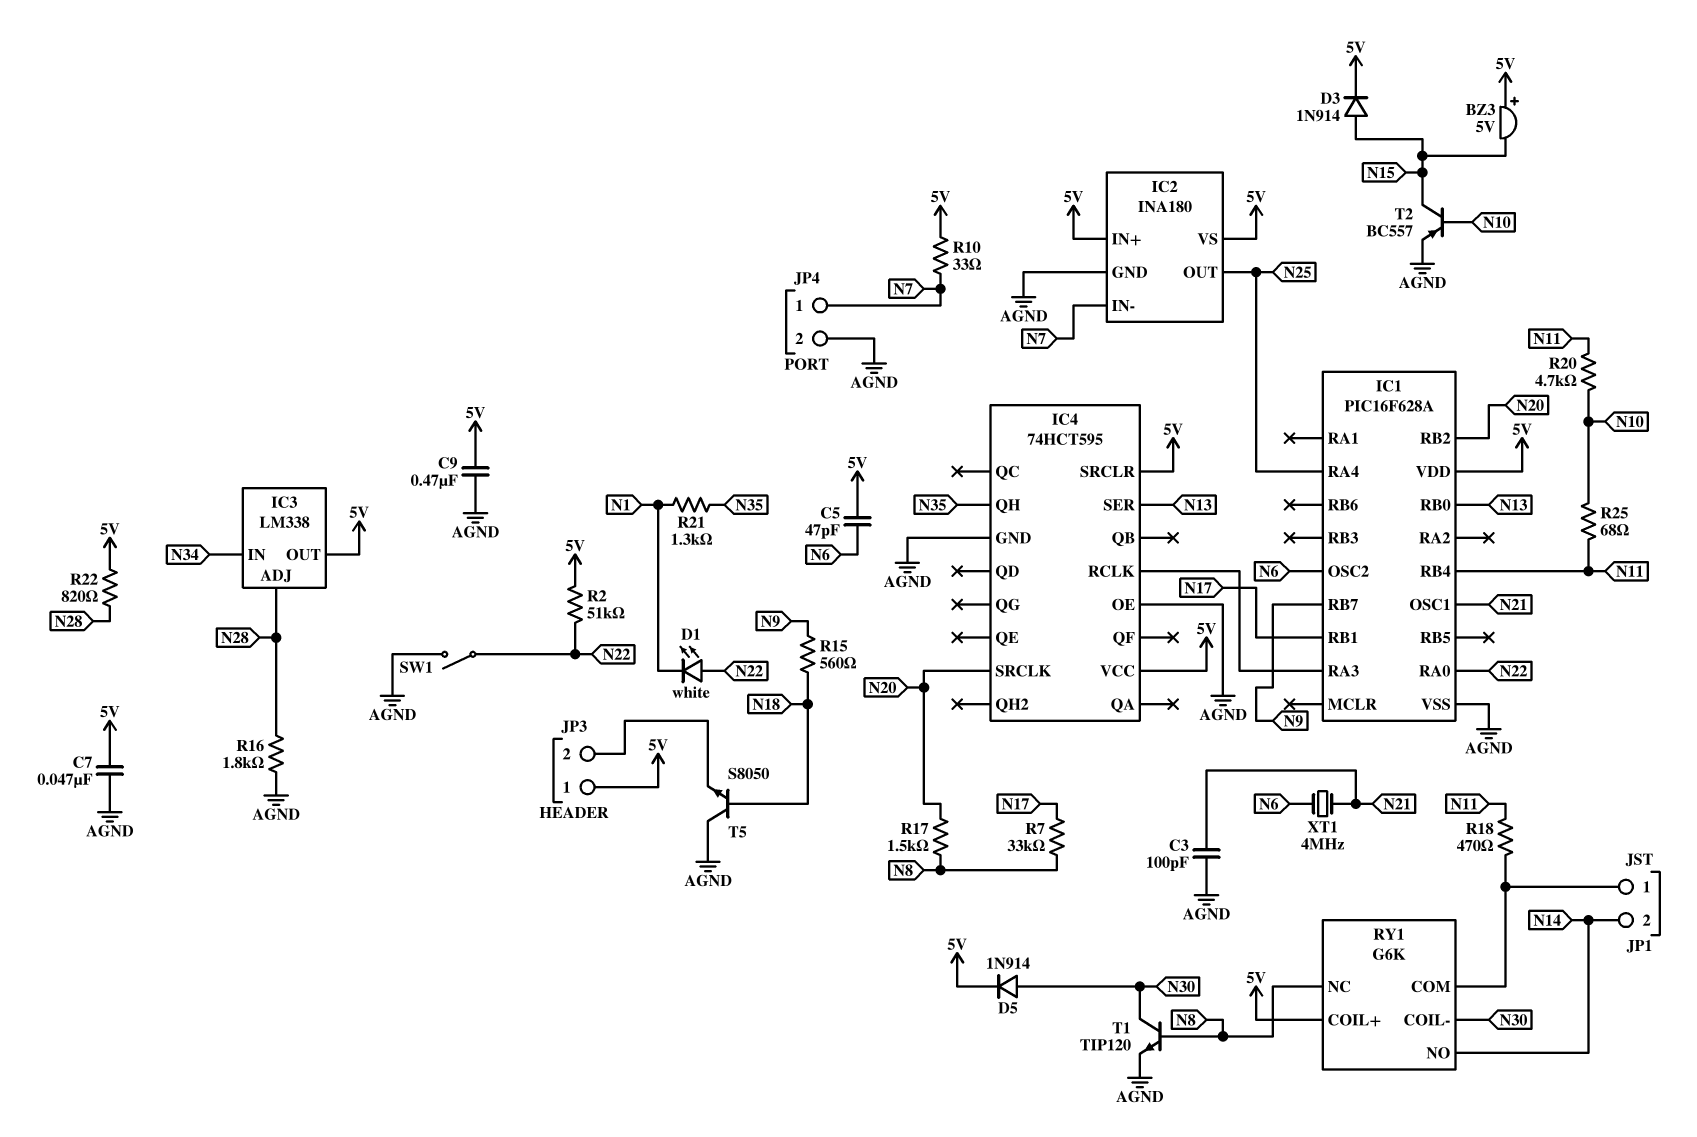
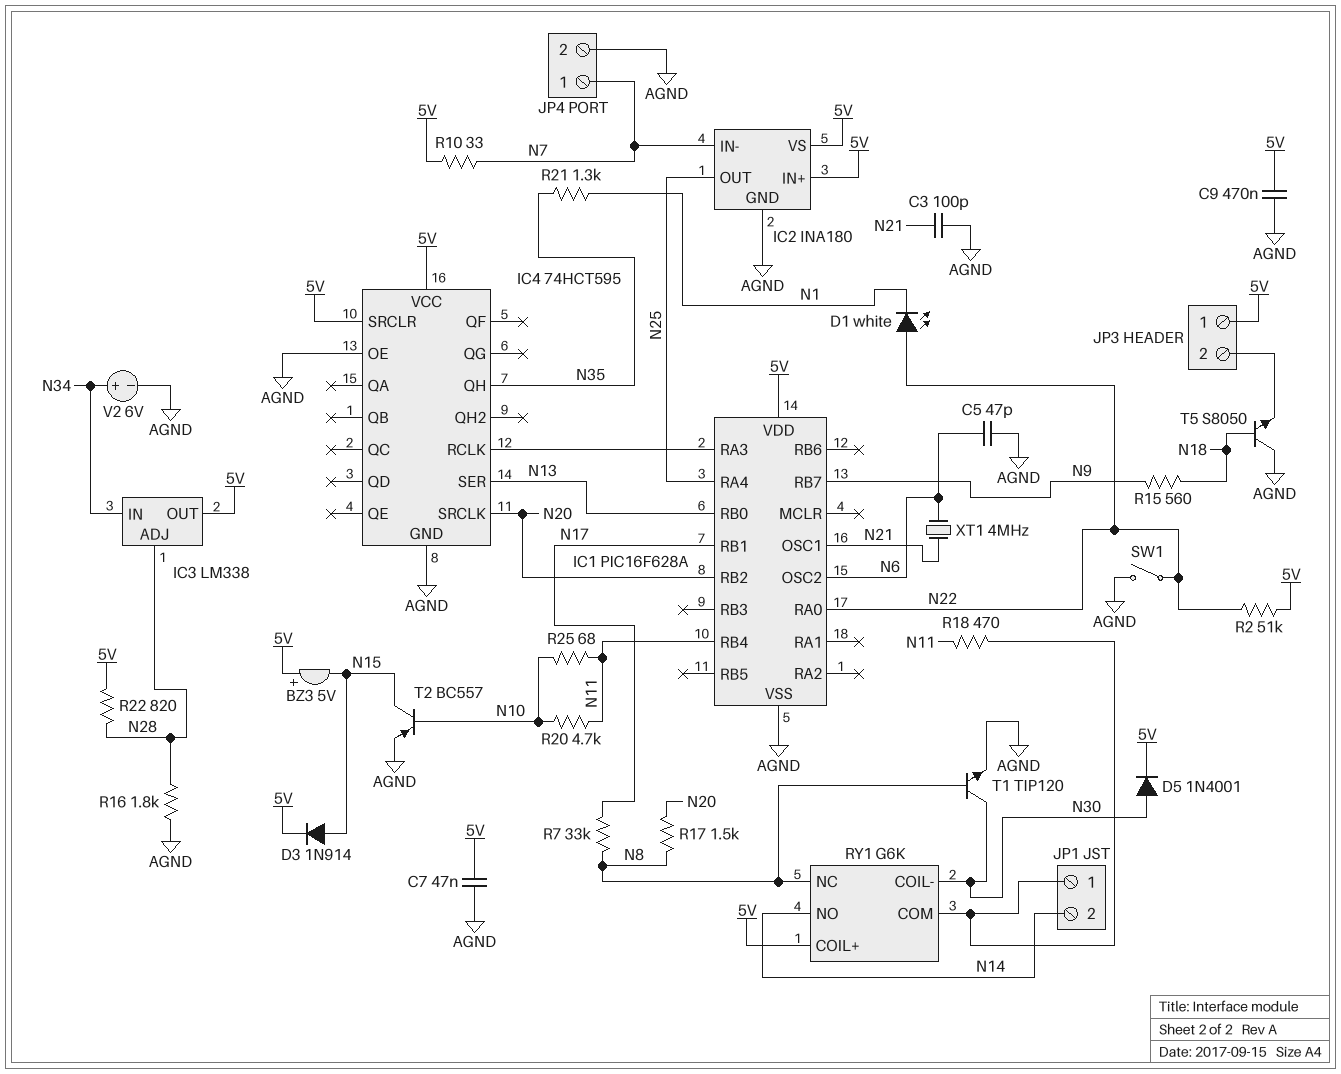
C5: 47pF (5V, N6) -> 47pF (AGND, N6)
D5: diode 1N914 (A N30, K 5V) -> diode 1N4001 (A N30, K 5V)
V2: none -> 6V (plus N34, minus AGND)

